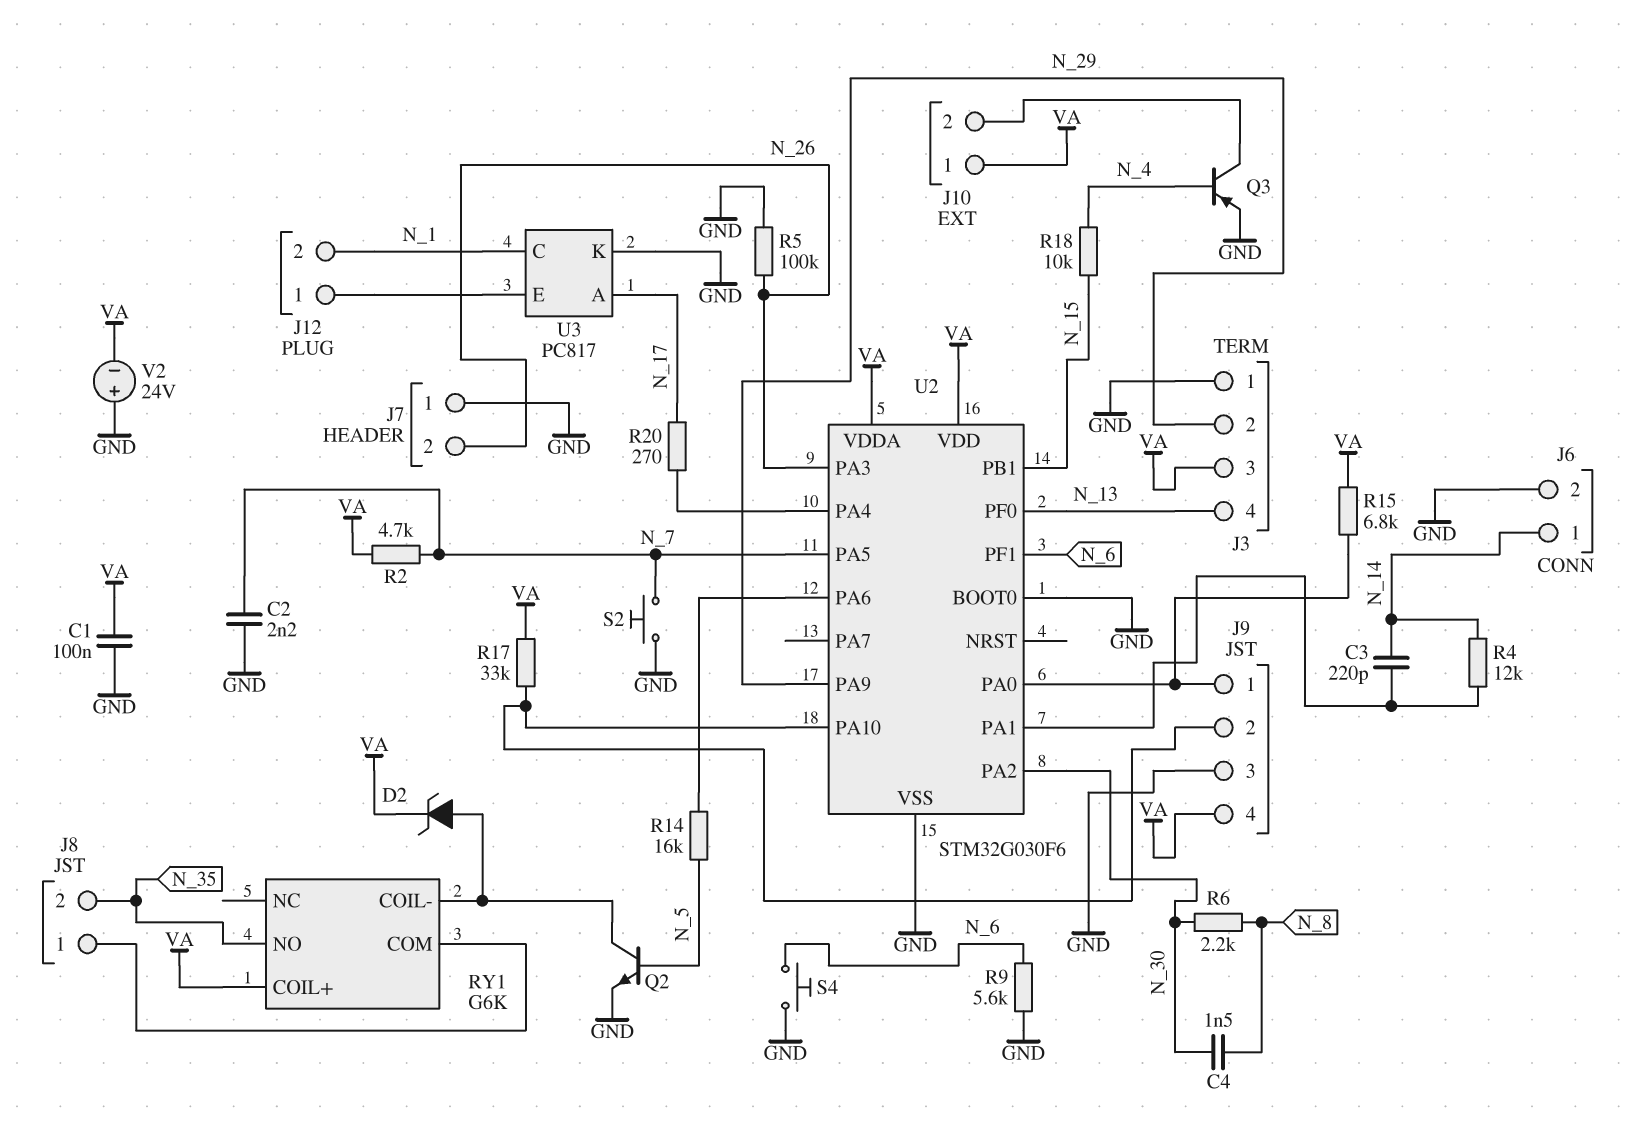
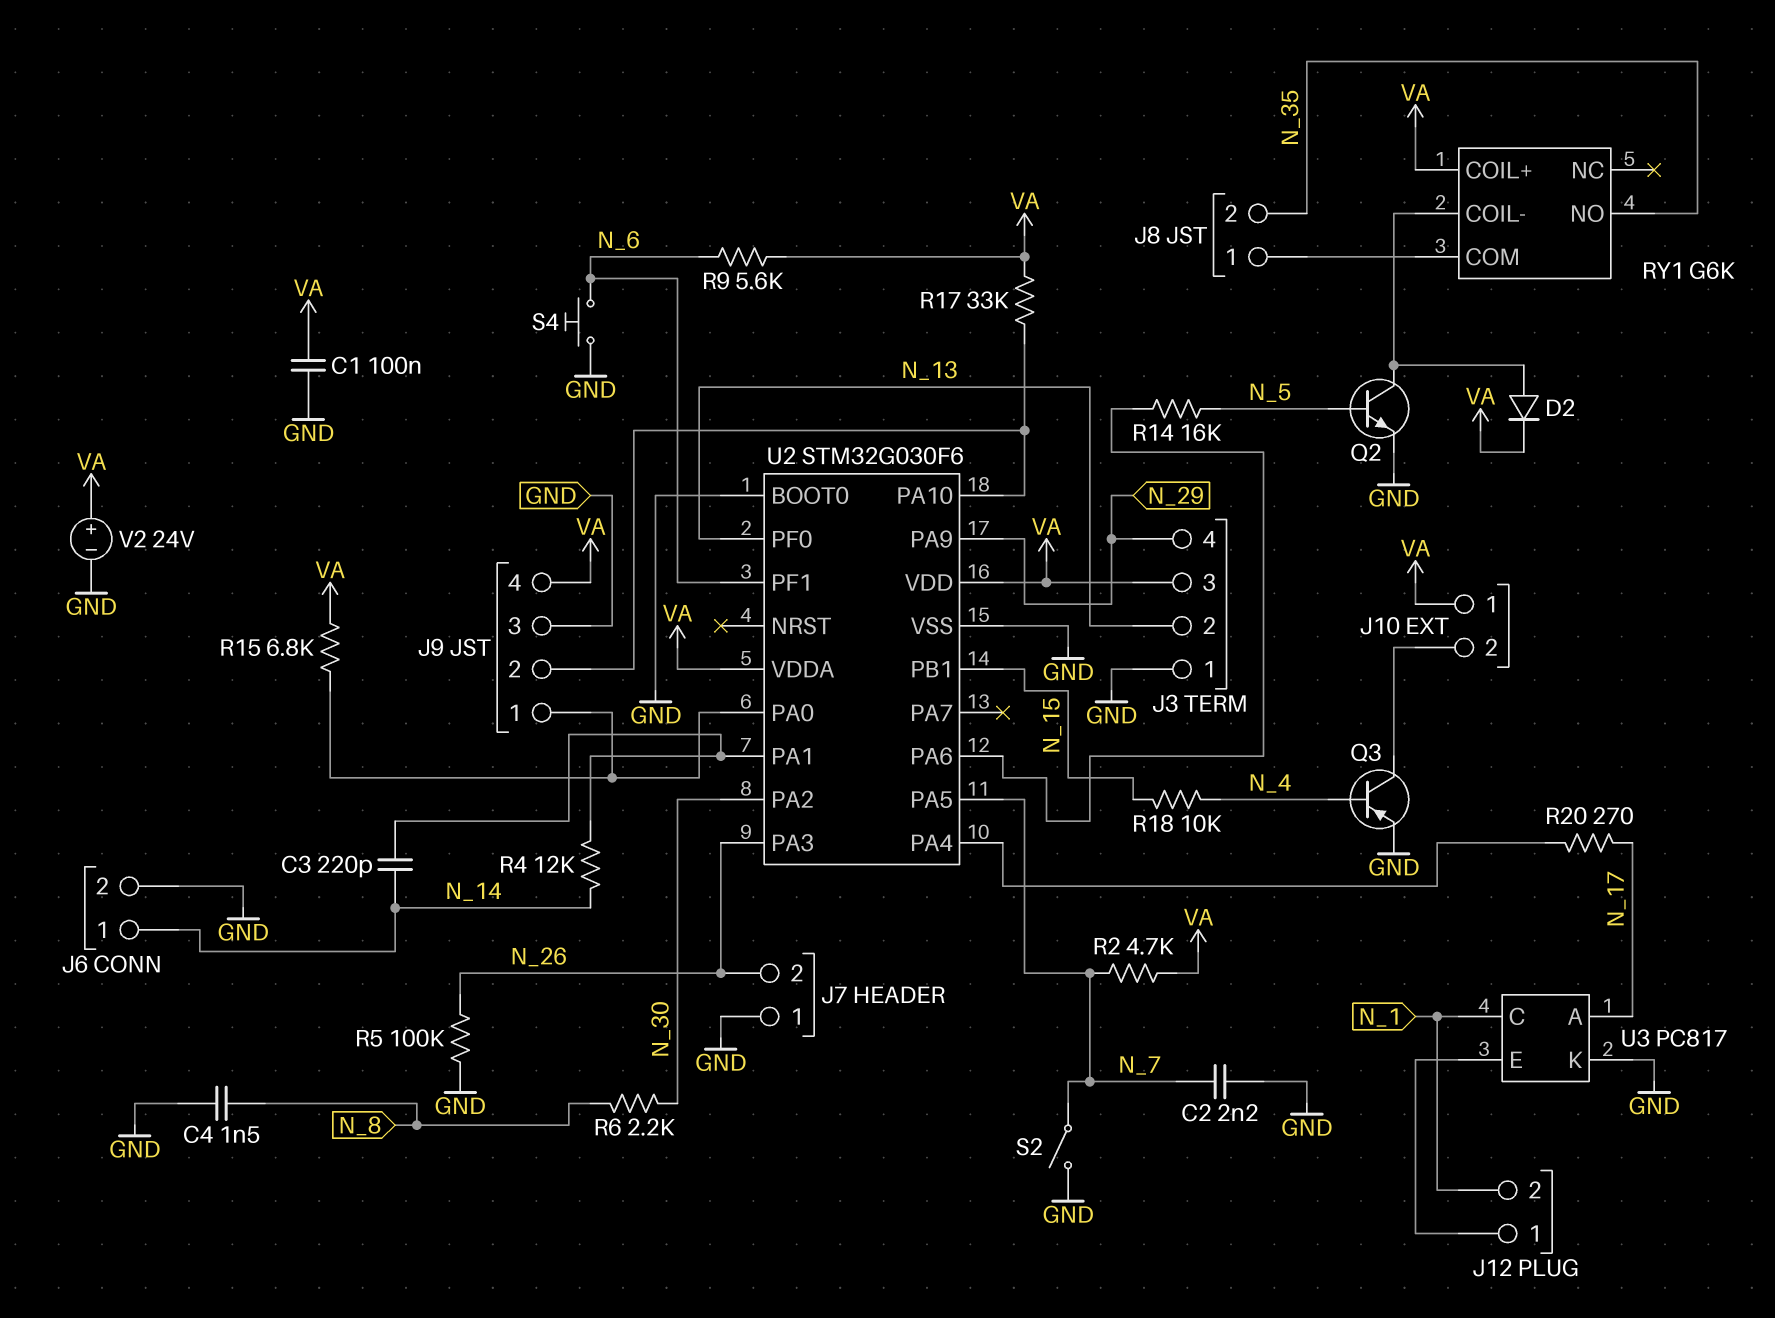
C4: 1.5nF (N_8, N_30) -> 1.5nF (GND, N_8)
D2: zener (A RY1/COIL-, K VA) -> diode (A RY1/COIL-, K VA)
J3 pin 2: N_29 -> N_13
J3 pin 4: N_13 -> N_29
R9: 5.6k (GND, N_6) -> 5.6k (N_6, VA)
S2: button (GND, N_7) -> switch (GND, N_7)
V2: 24V (plus GND, minus VA) -> 24V (plus VA, minus GND)

